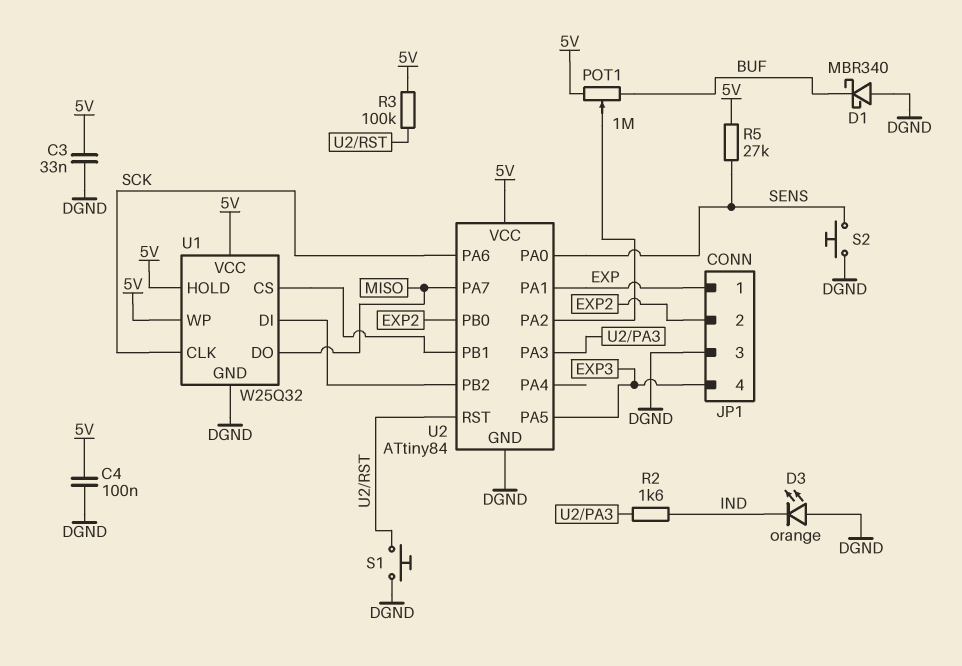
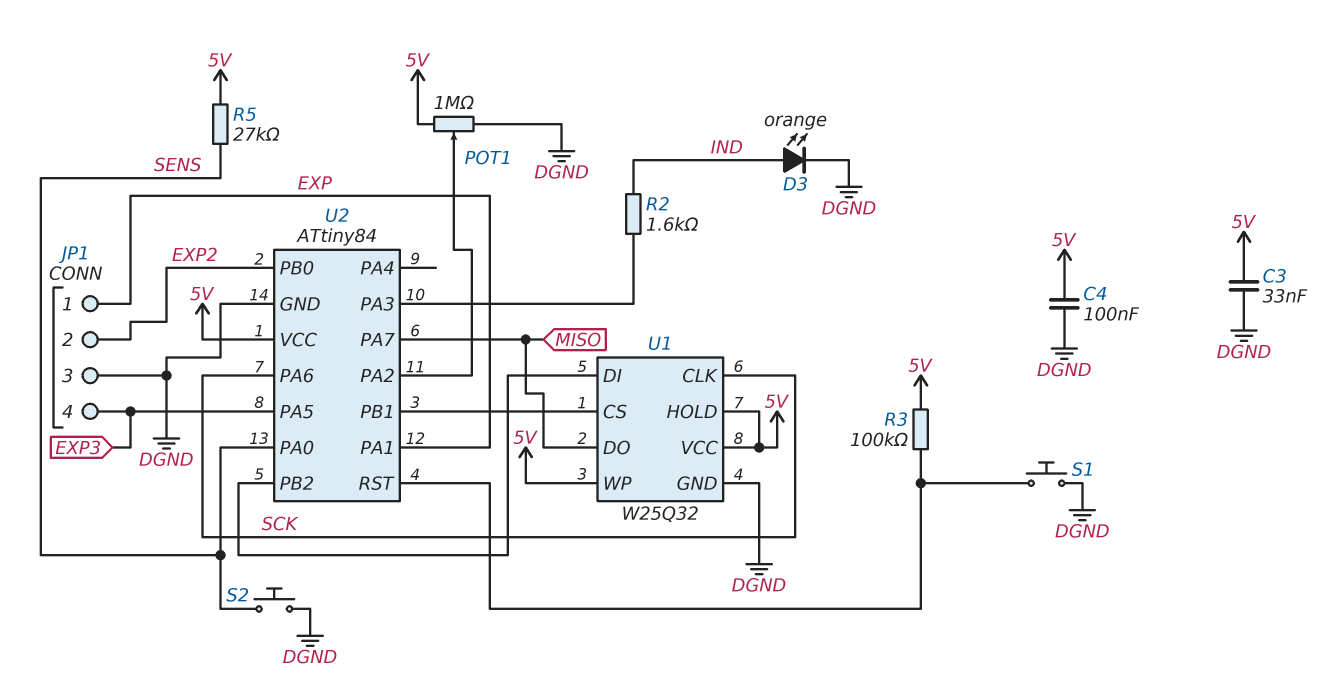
D1: schottky MBR340 (A DGND, K BUF) -> none
D3: LED orange (A DGND, K IND) -> LED orange (A IND, K DGND)
POT1: 1M (5V, BUF, wiper U2/PA2) -> 1M (5V, DGND, wiper U2/PA2)

